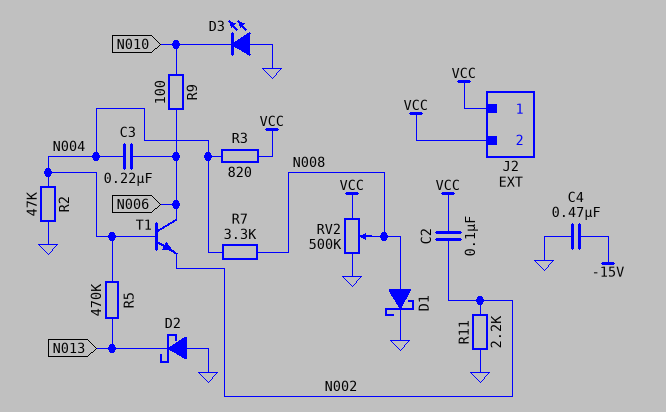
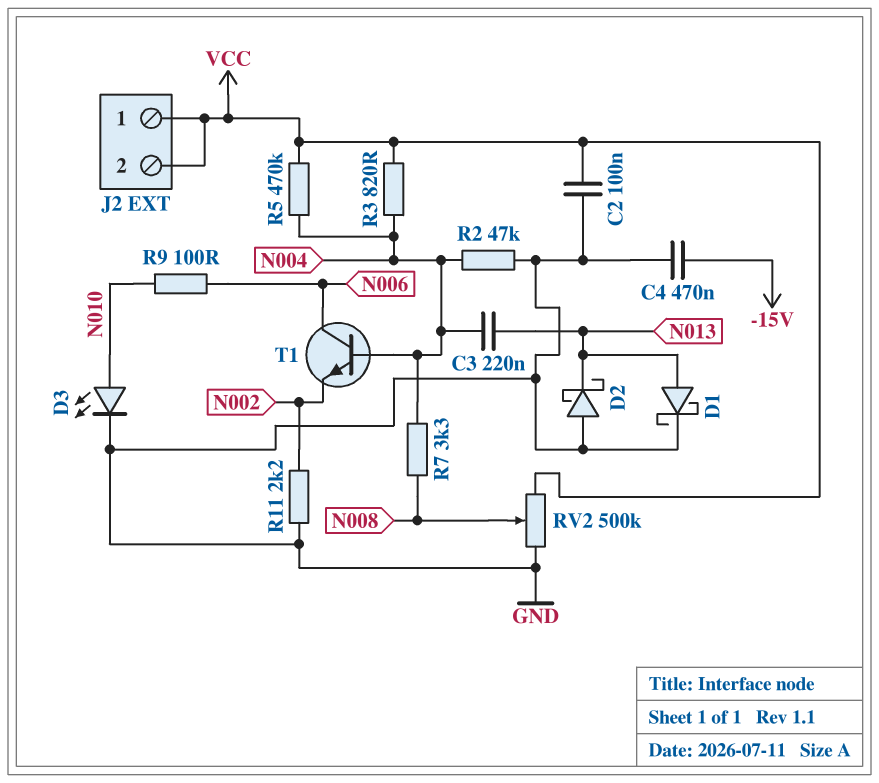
C2: 100nF (N002, VCC) -> 100nF (GND, VCC)
C3: 220nF (N004, N006) -> 220nF (N004, N013)
D1: schottky (A N008, K GND) -> schottky (A N013, K GND)
D3: LED (A GND, K N010) -> LED (A N010, K GND)
R5: 470k (N004, N013) -> 470k (N004, VCC)

